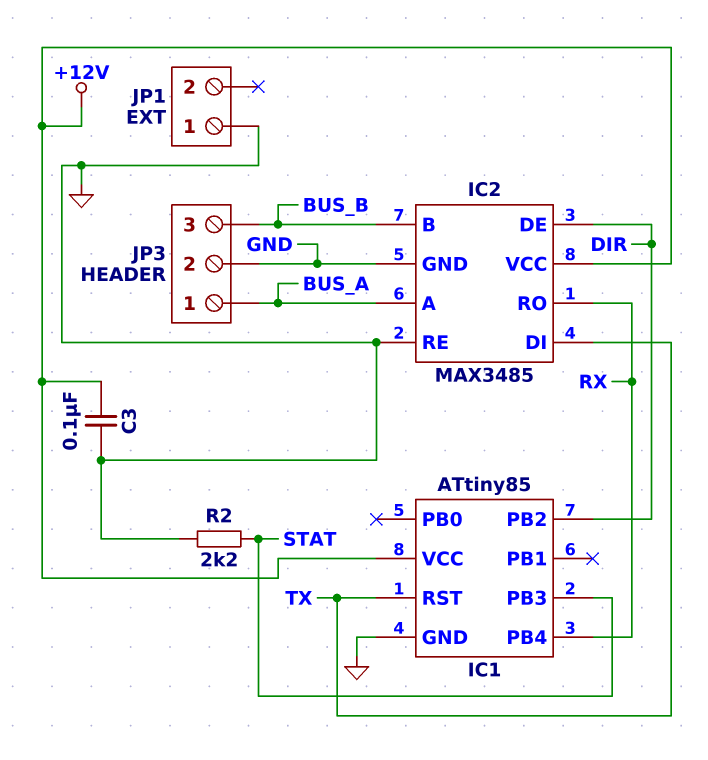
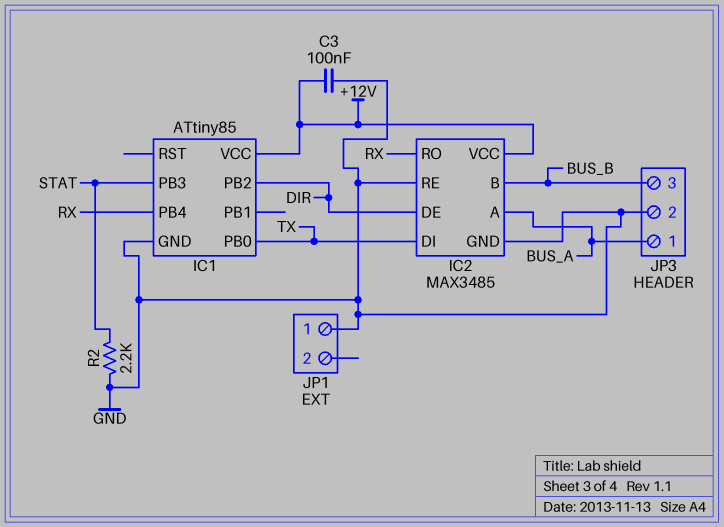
IC1 pin PB0: none -> TX
IC1 pin RST: TX -> none

